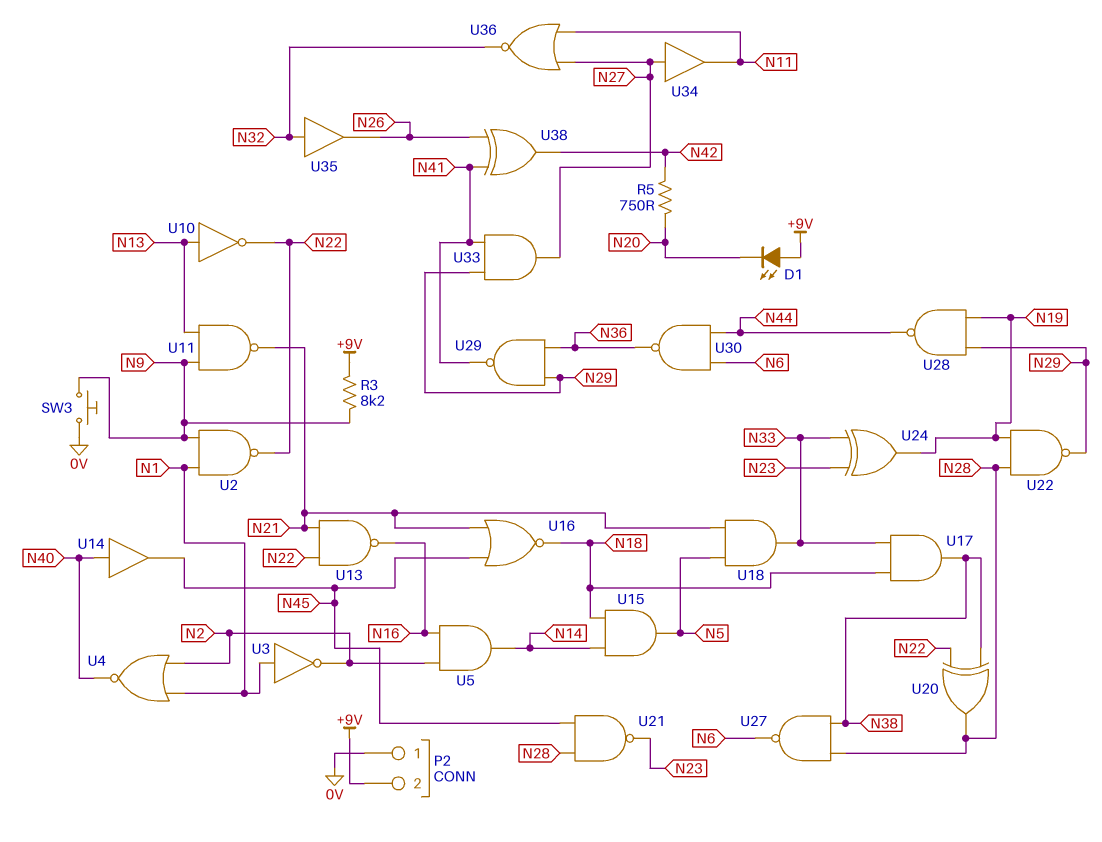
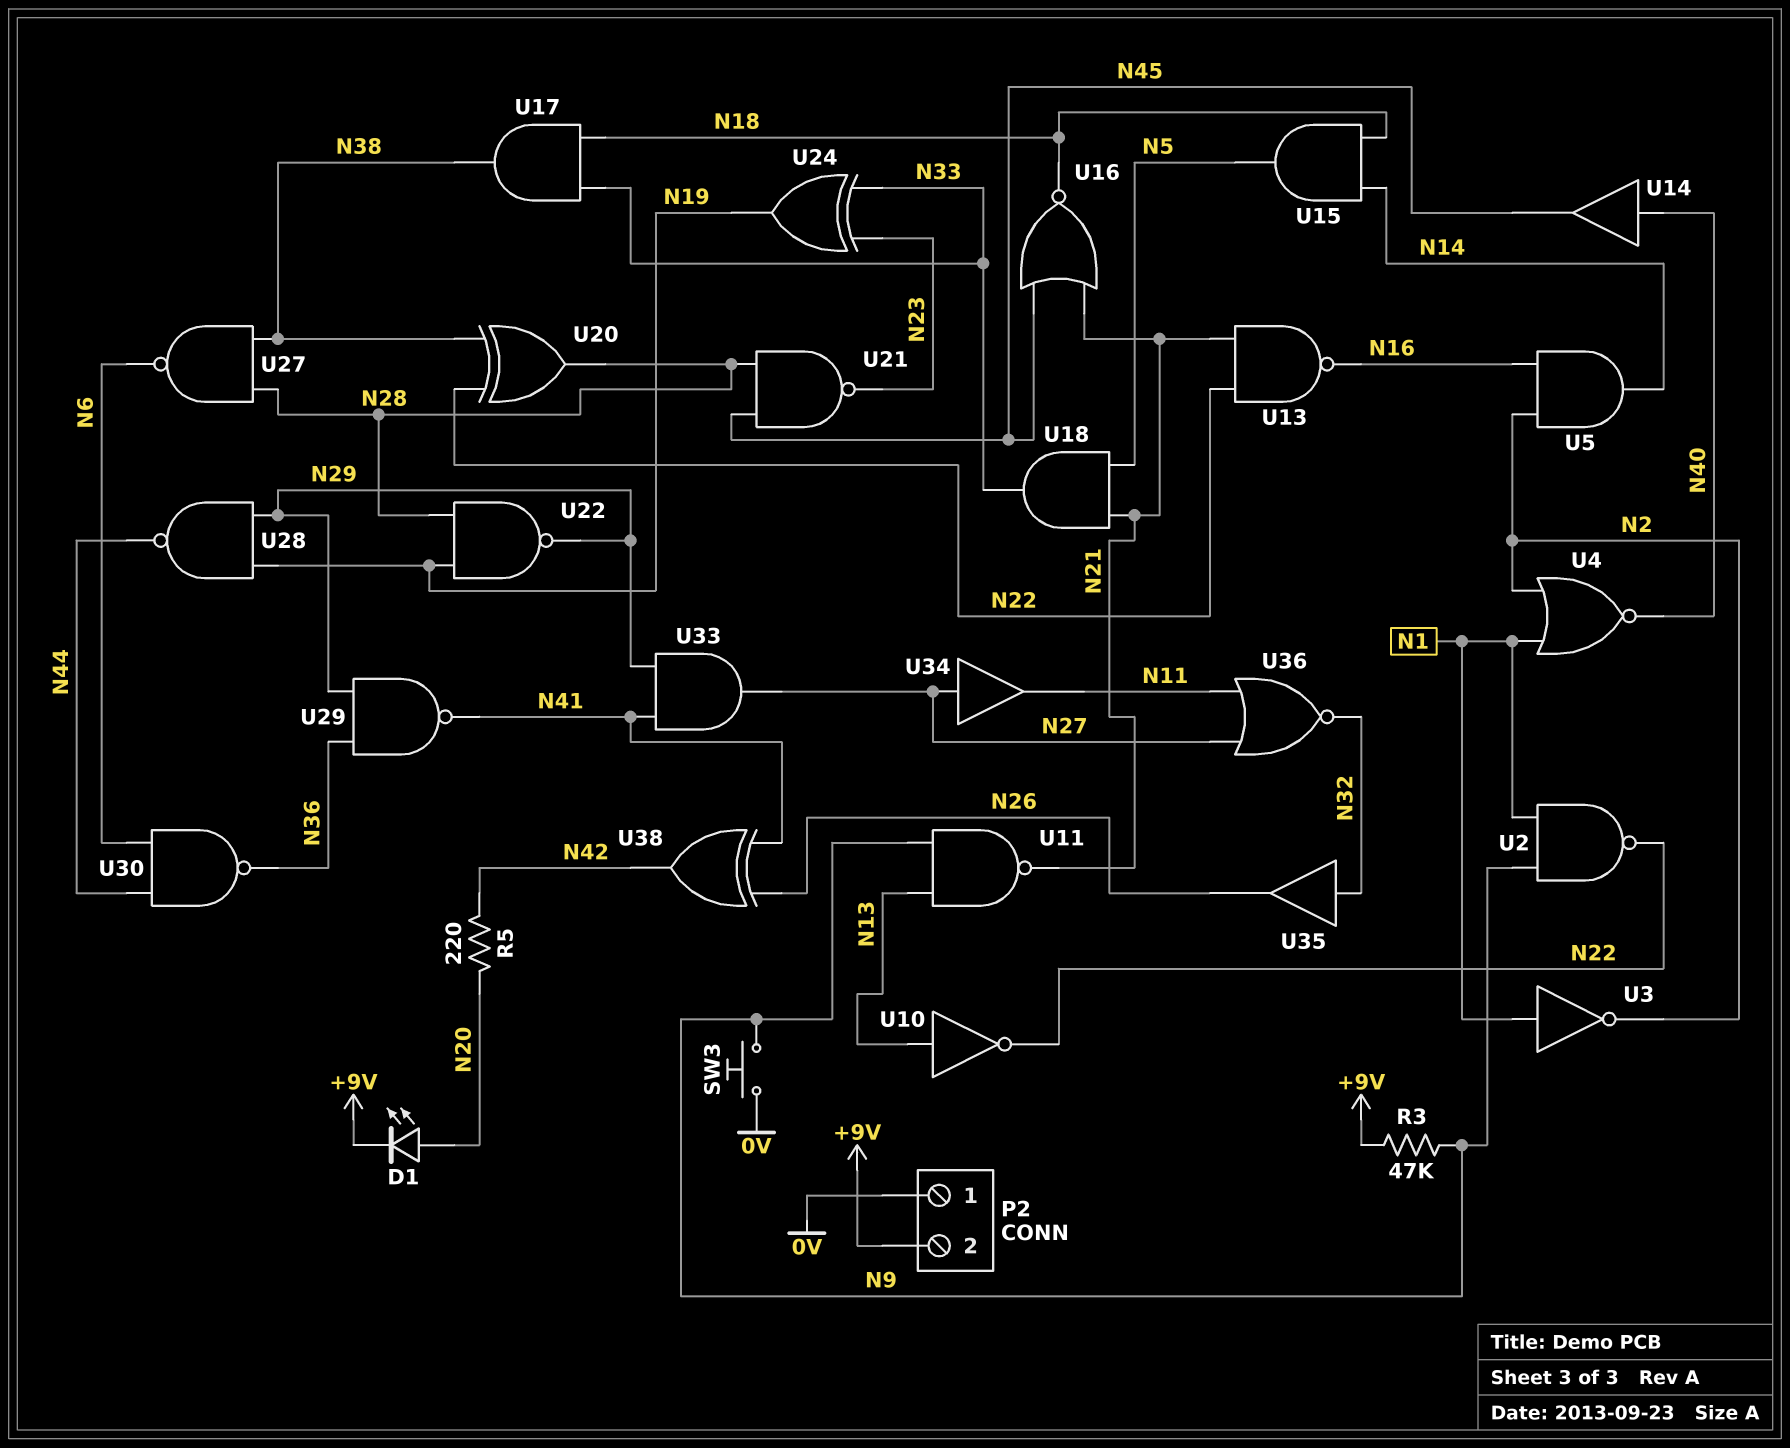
D1: LED (A +9V, K N20) -> LED (A N20, K +9V)
R3: 8.2k (+9V, N9) -> 47k (+9V, N9)
R5: 750 (N20, N42) -> 220 (N20, N42)

